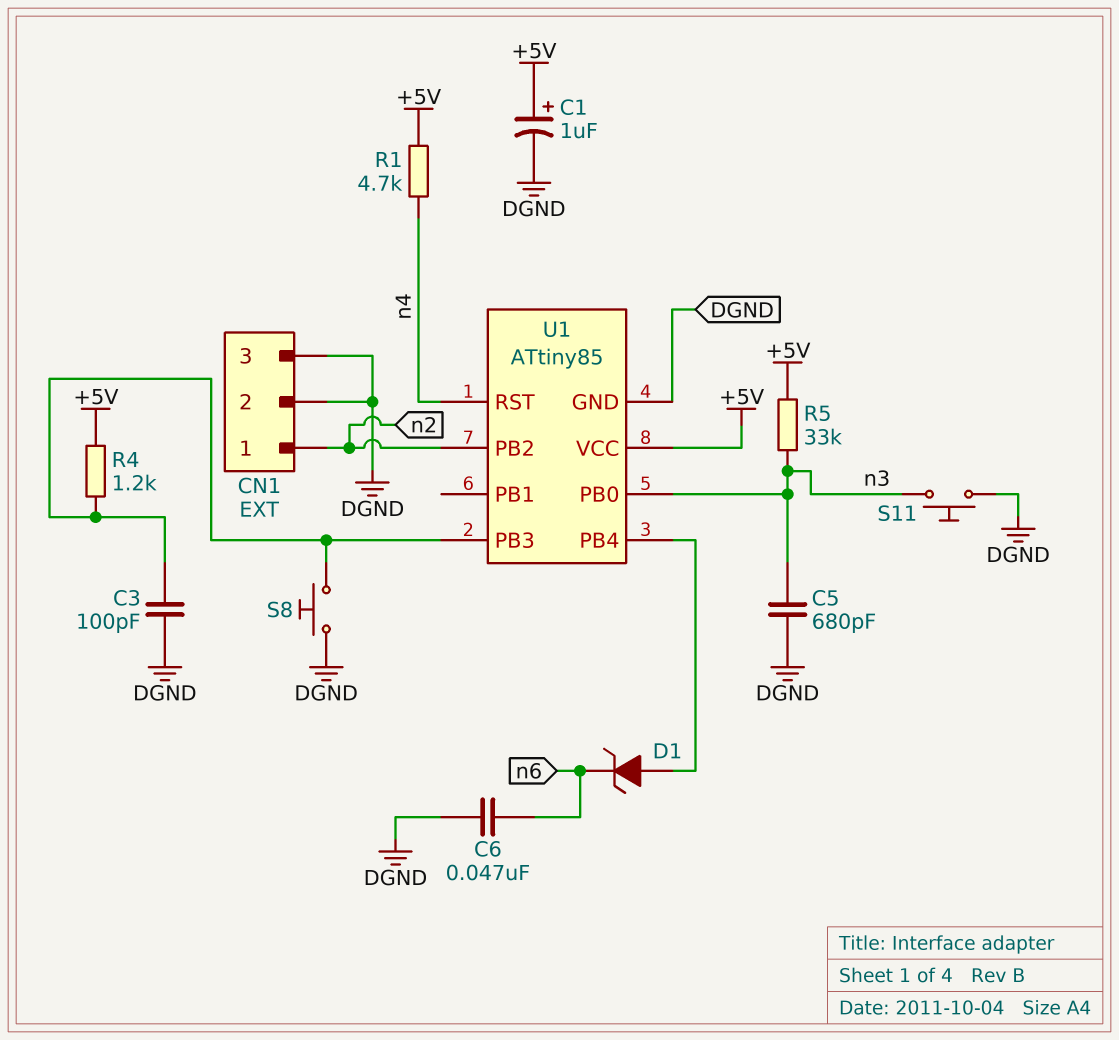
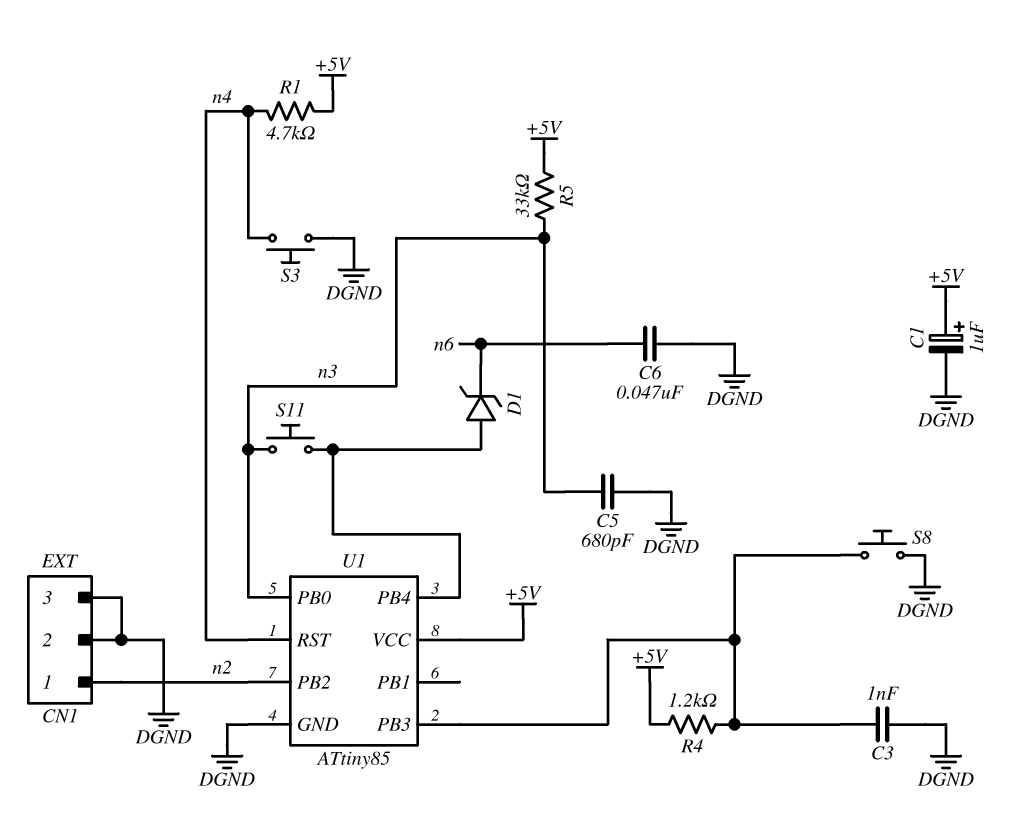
C3: 100pF (DGND, U1/PB3) -> 1nF (DGND, U1/PB3)
S3: none -> button (DGND, n4)
S11: button (DGND, n3) -> button (U1/PB4, n3)

